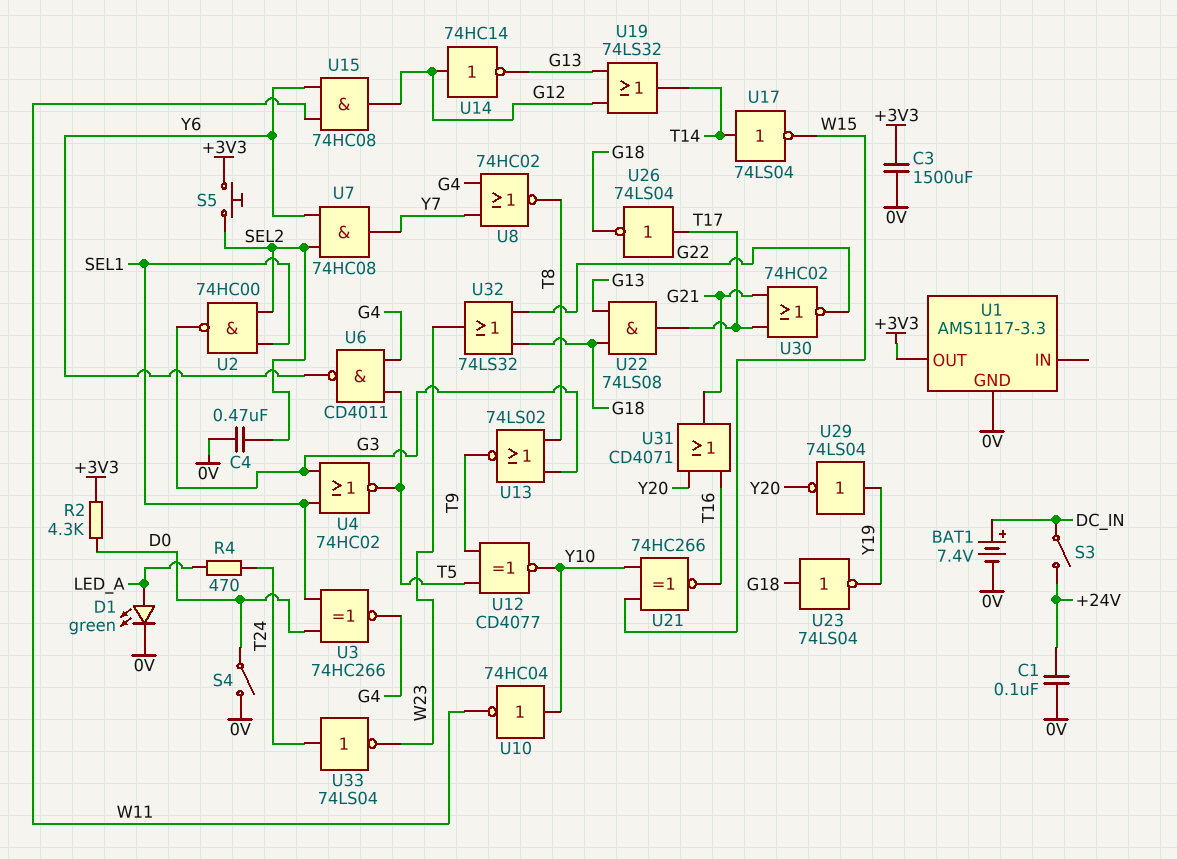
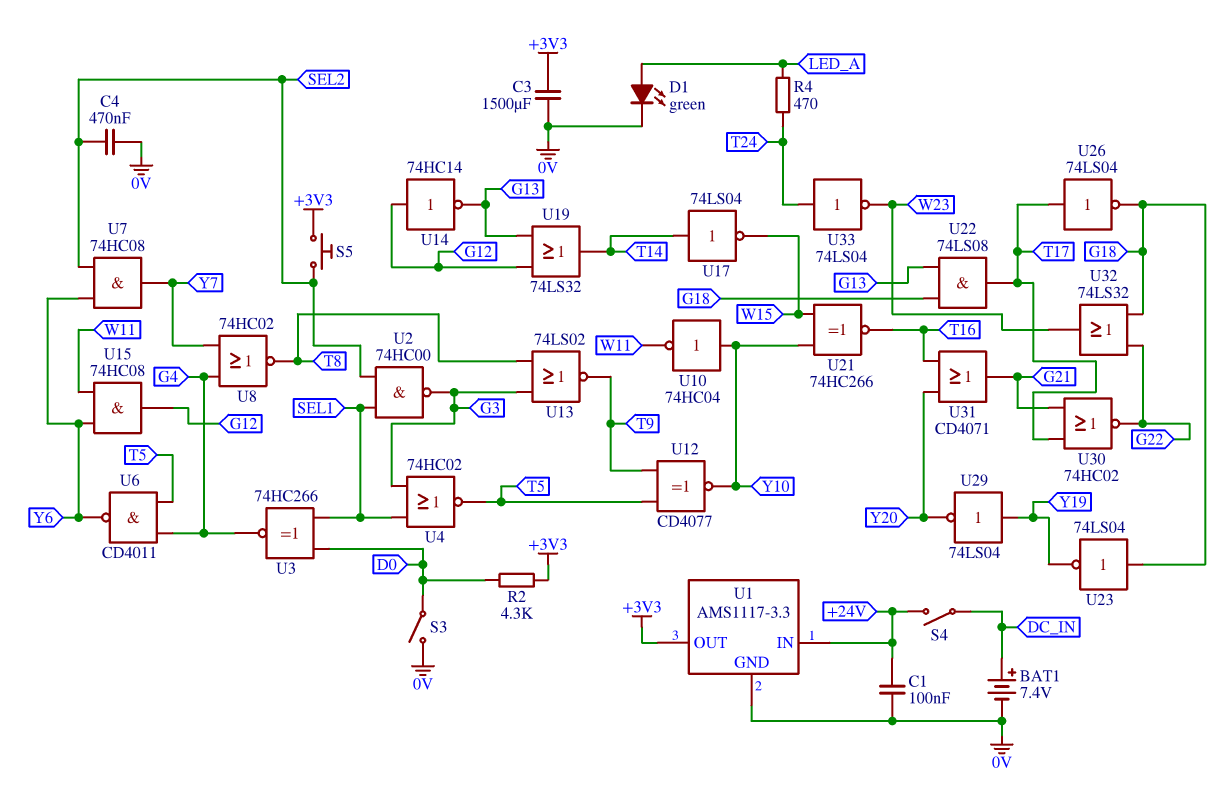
S3: switch (+24V, DC_IN) -> switch (0V, D0)
S4: switch (0V, D0) -> switch (+24V, DC_IN)
U1 pin IN: none -> +24V

